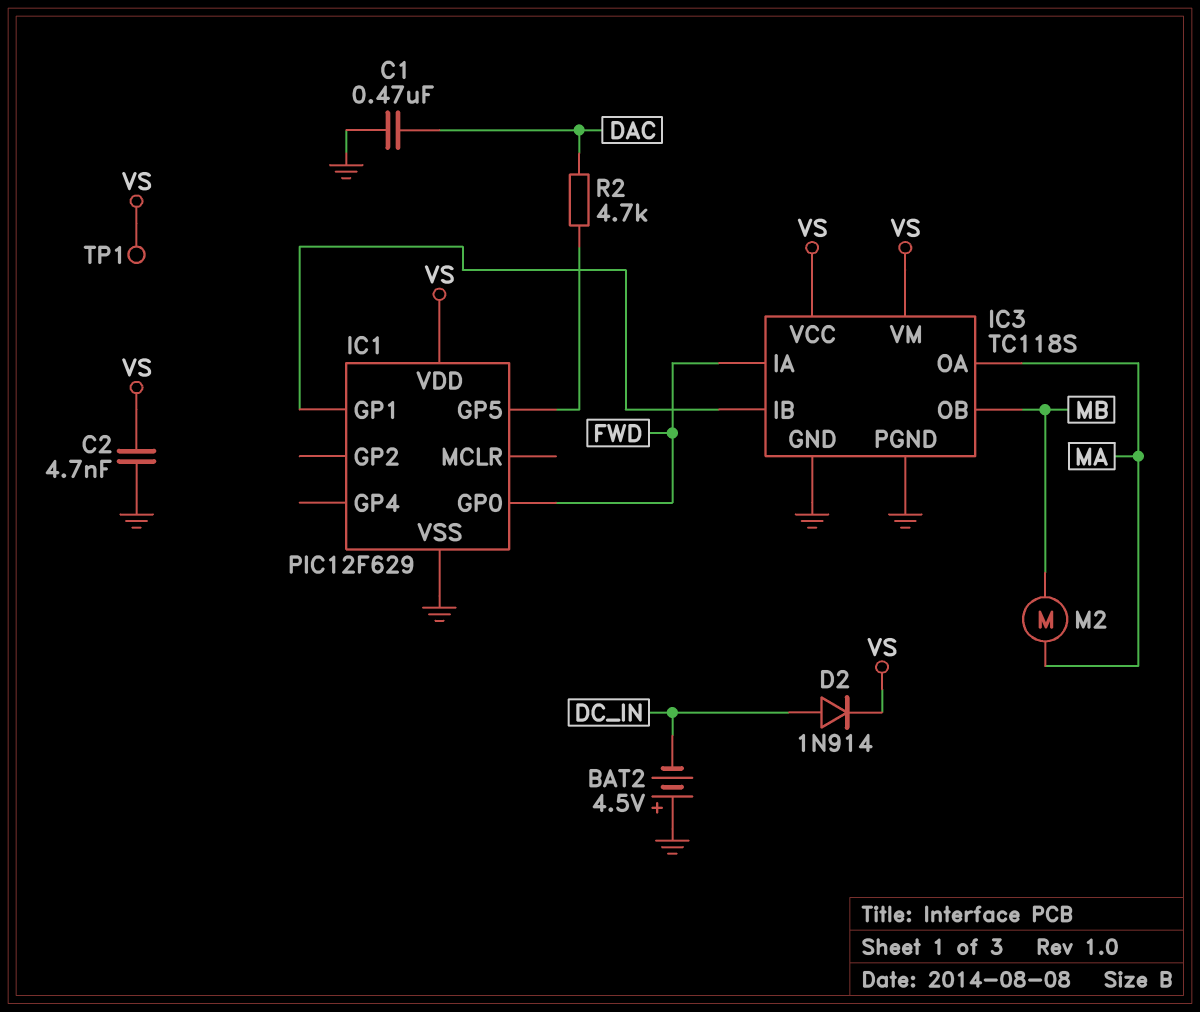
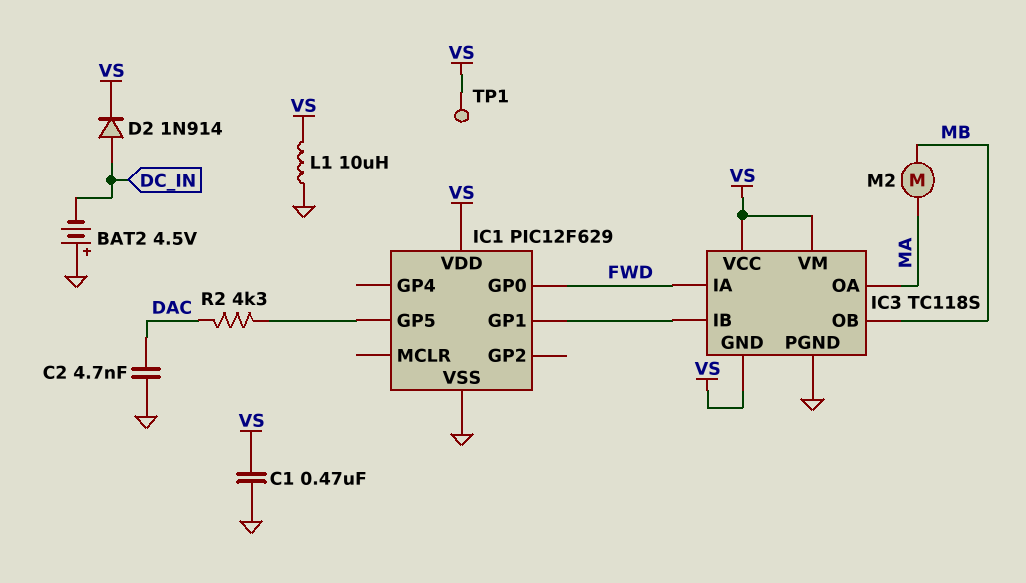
C1: 470nF (DAC, GND) -> 470nF (GND, VS)
C2: 4.7nF (GND, VS) -> 4.7nF (DAC, GND)
IC3 pin GND: GND -> VS
L1: none -> 10uH (GND, VS)
R2: 4.7k (DAC, IC1/GP5) -> 4.3k (DAC, IC1/GP5)

